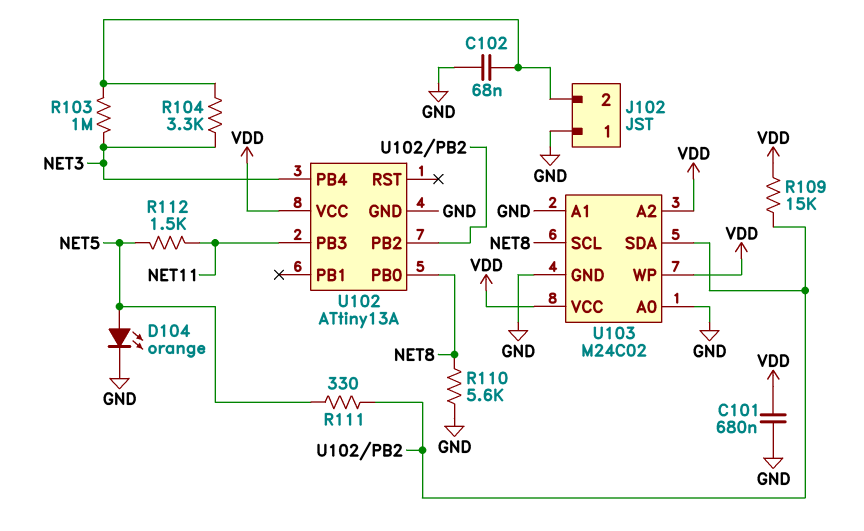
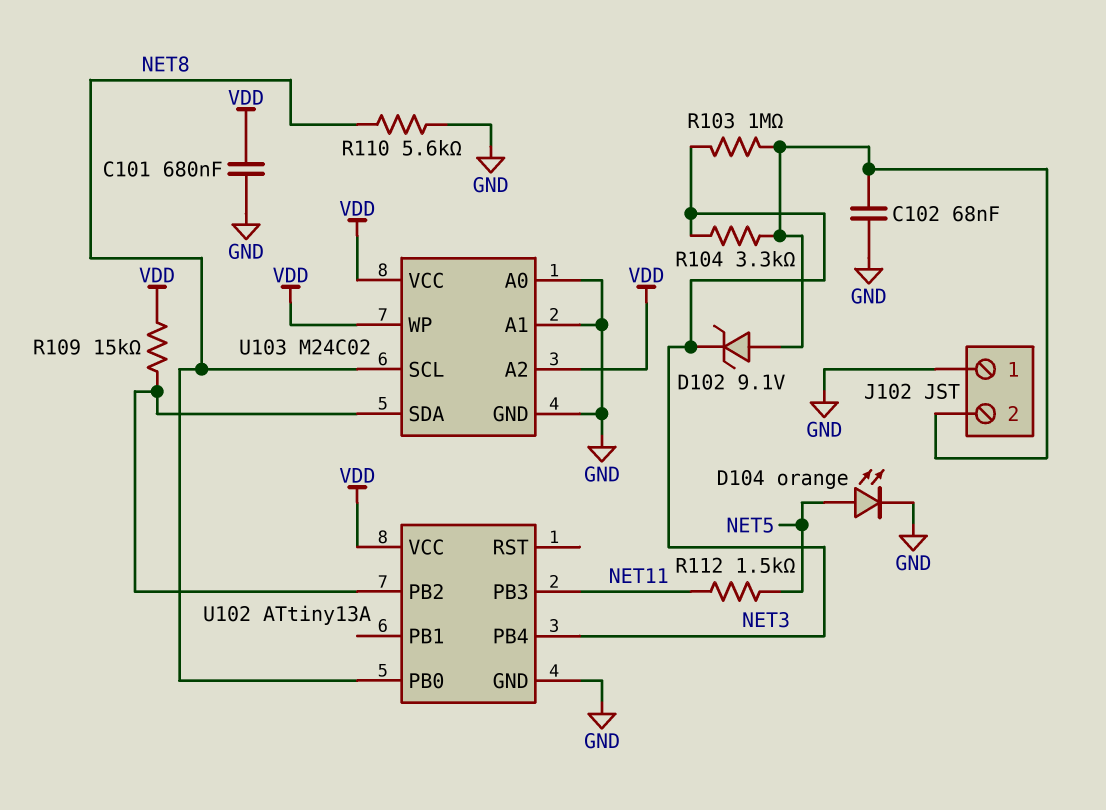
D102: none -> zener 9.1V (A J102/2, K NET3)
R111: 330 (NET5, U102/PB2) -> none

